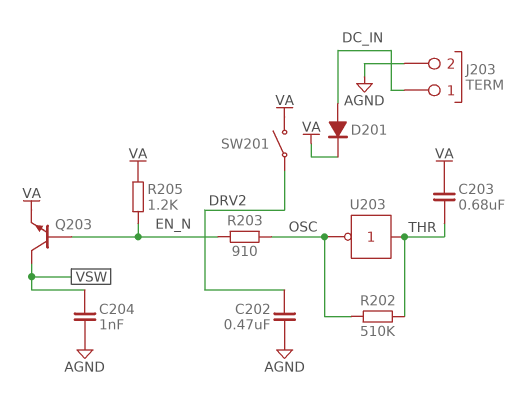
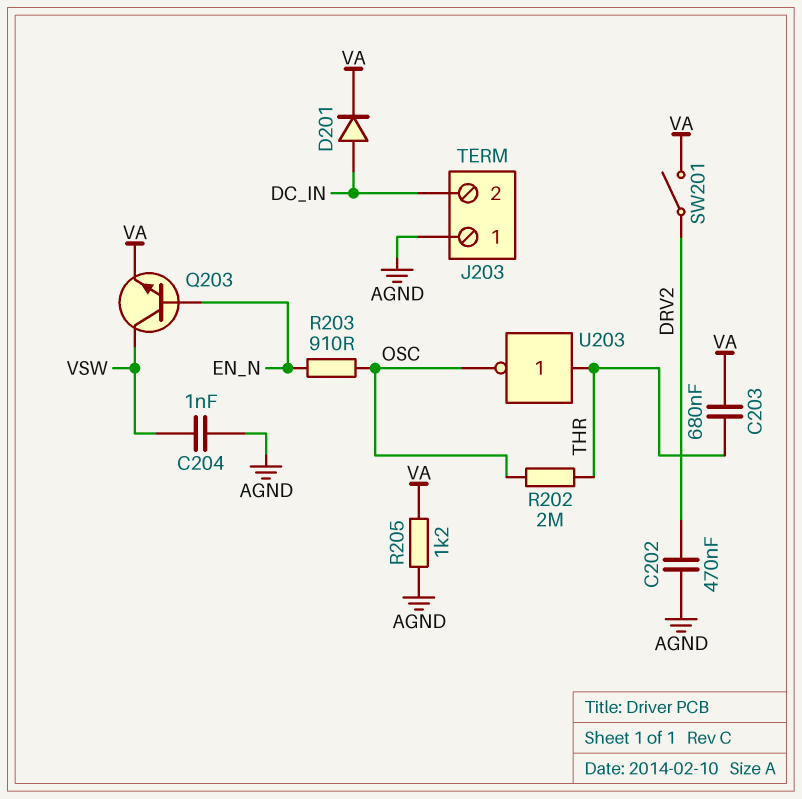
J203 pin 1: DC_IN -> AGND
J203 pin 2: AGND -> DC_IN
R202: 510k (OSC, THR) -> 2M (OSC, THR)
R205: 1.2k (EN_N, VA) -> 1.2k (AGND, VA)

